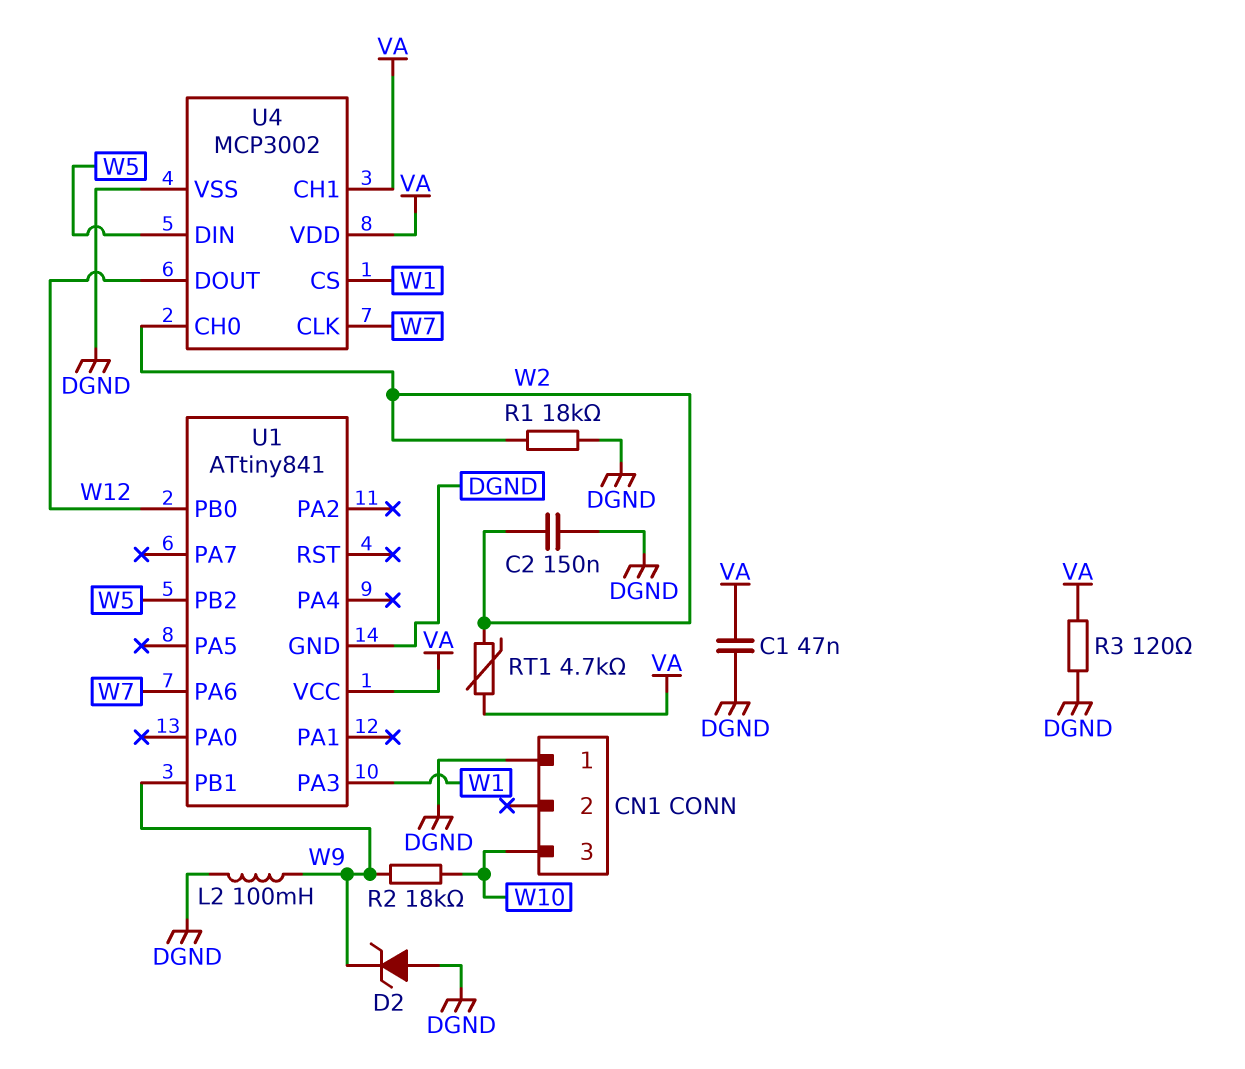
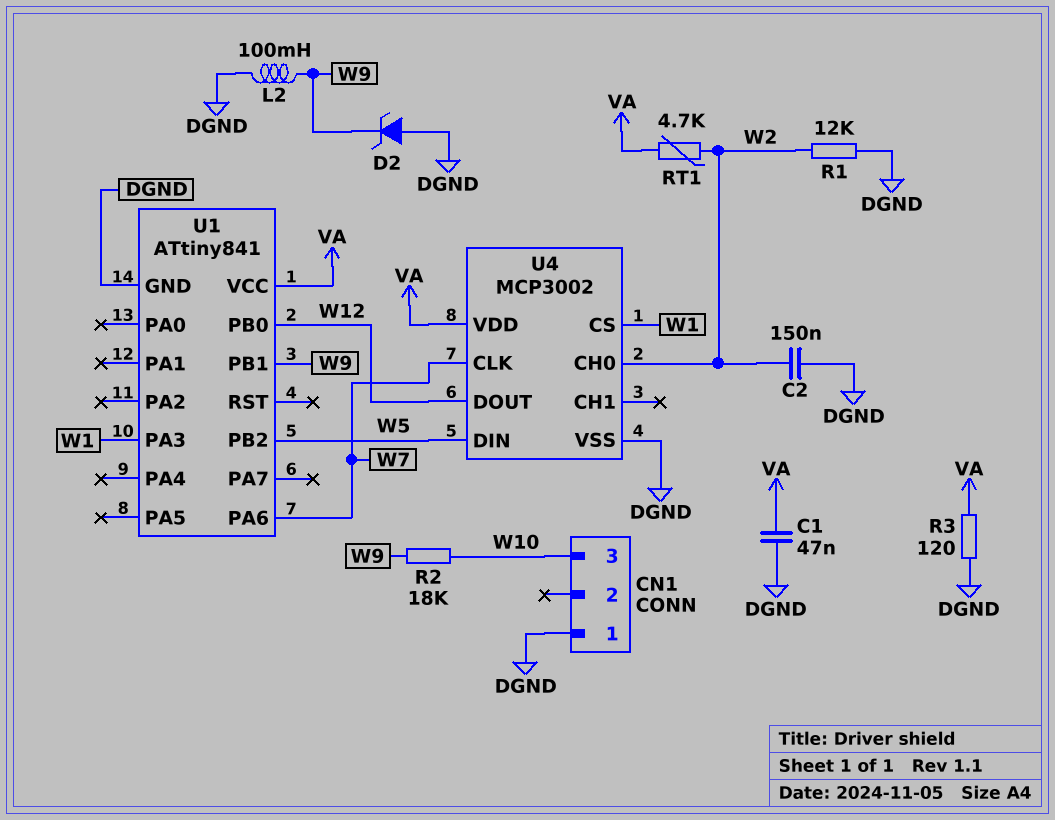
R1: 18k (DGND, W2) -> 12k (DGND, W2)
U4 pin CH1: VA -> none

